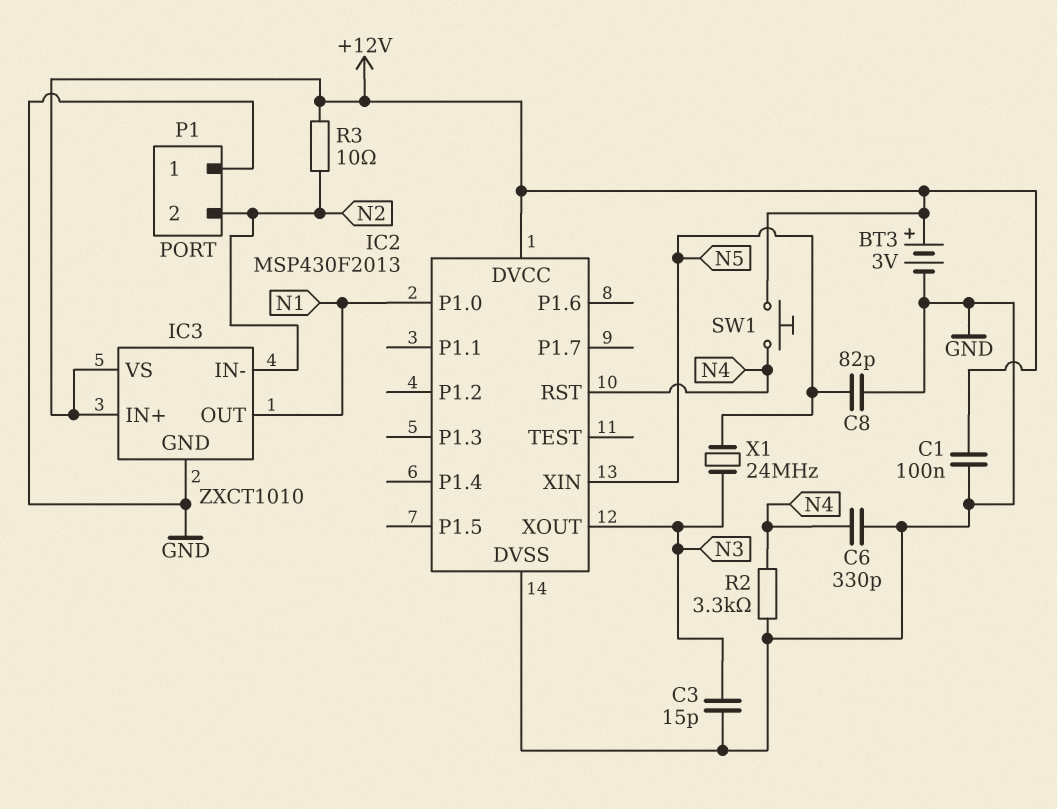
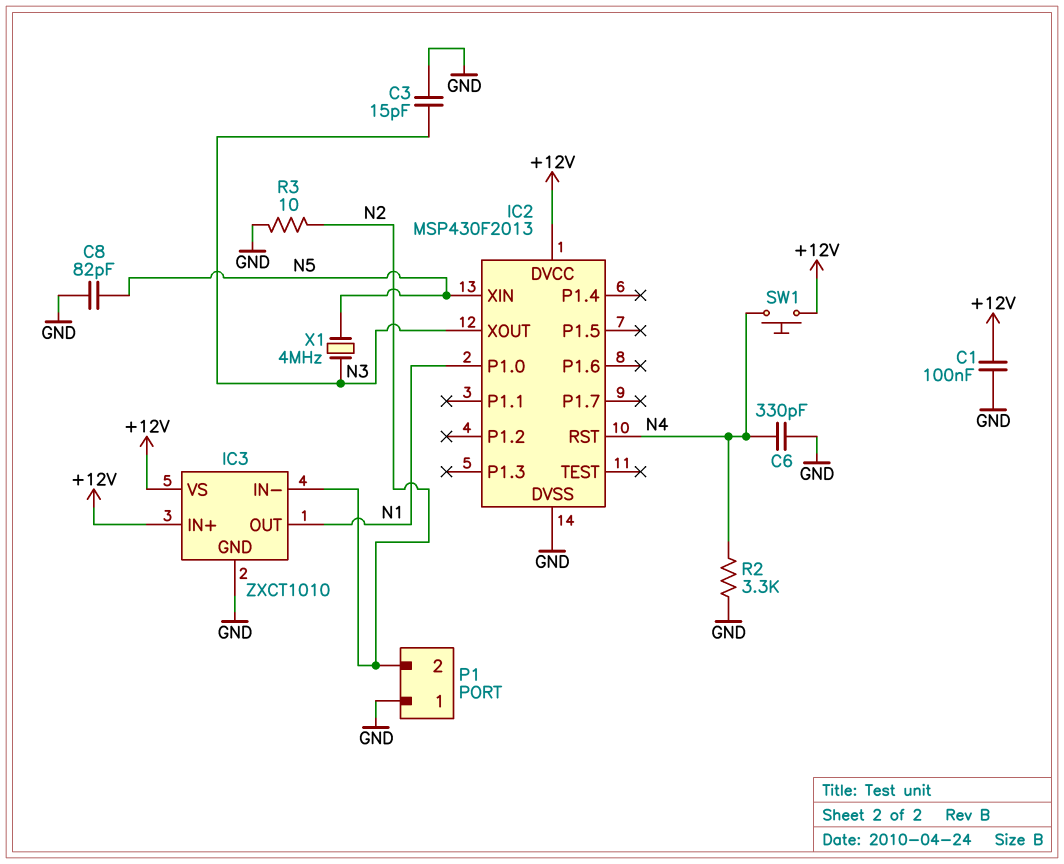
BT3: 3V (plus +12V, minus GND) -> none
R3: 10 (+12V, N2) -> 10 (GND, N2)
X1: 24MHz (N3, N5) -> 4MHz (N3, N5)

